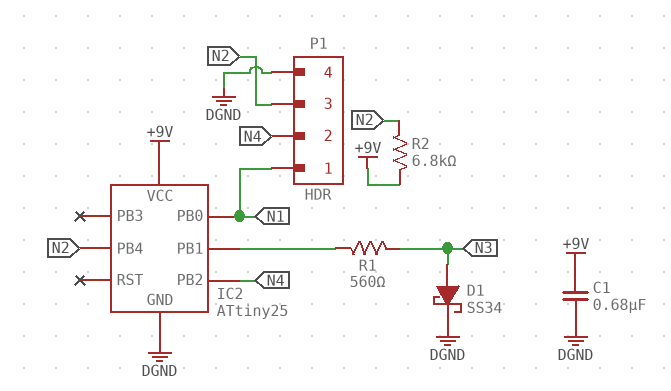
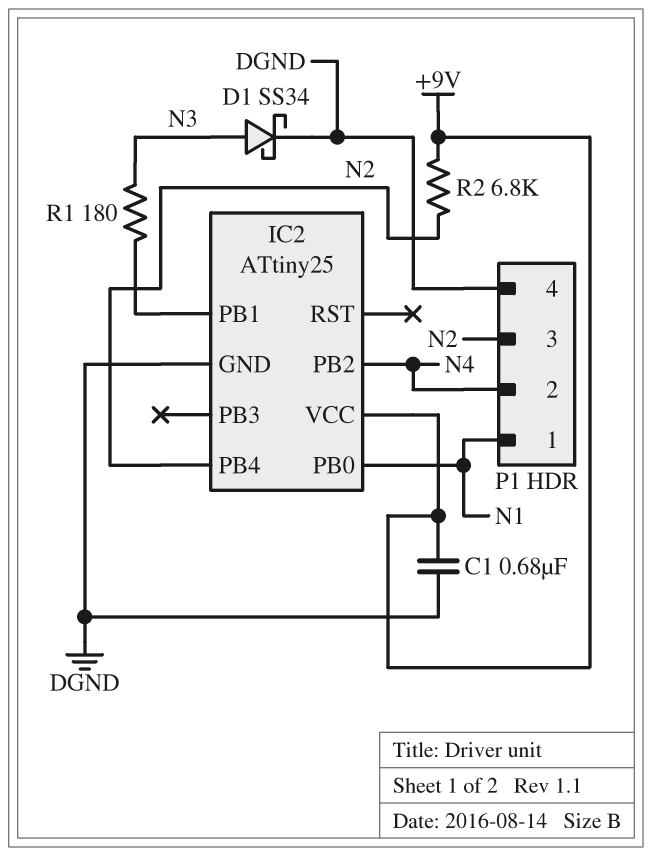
R1: 560 (IC2/PB1, N3) -> 180 (IC2/PB1, N3)

